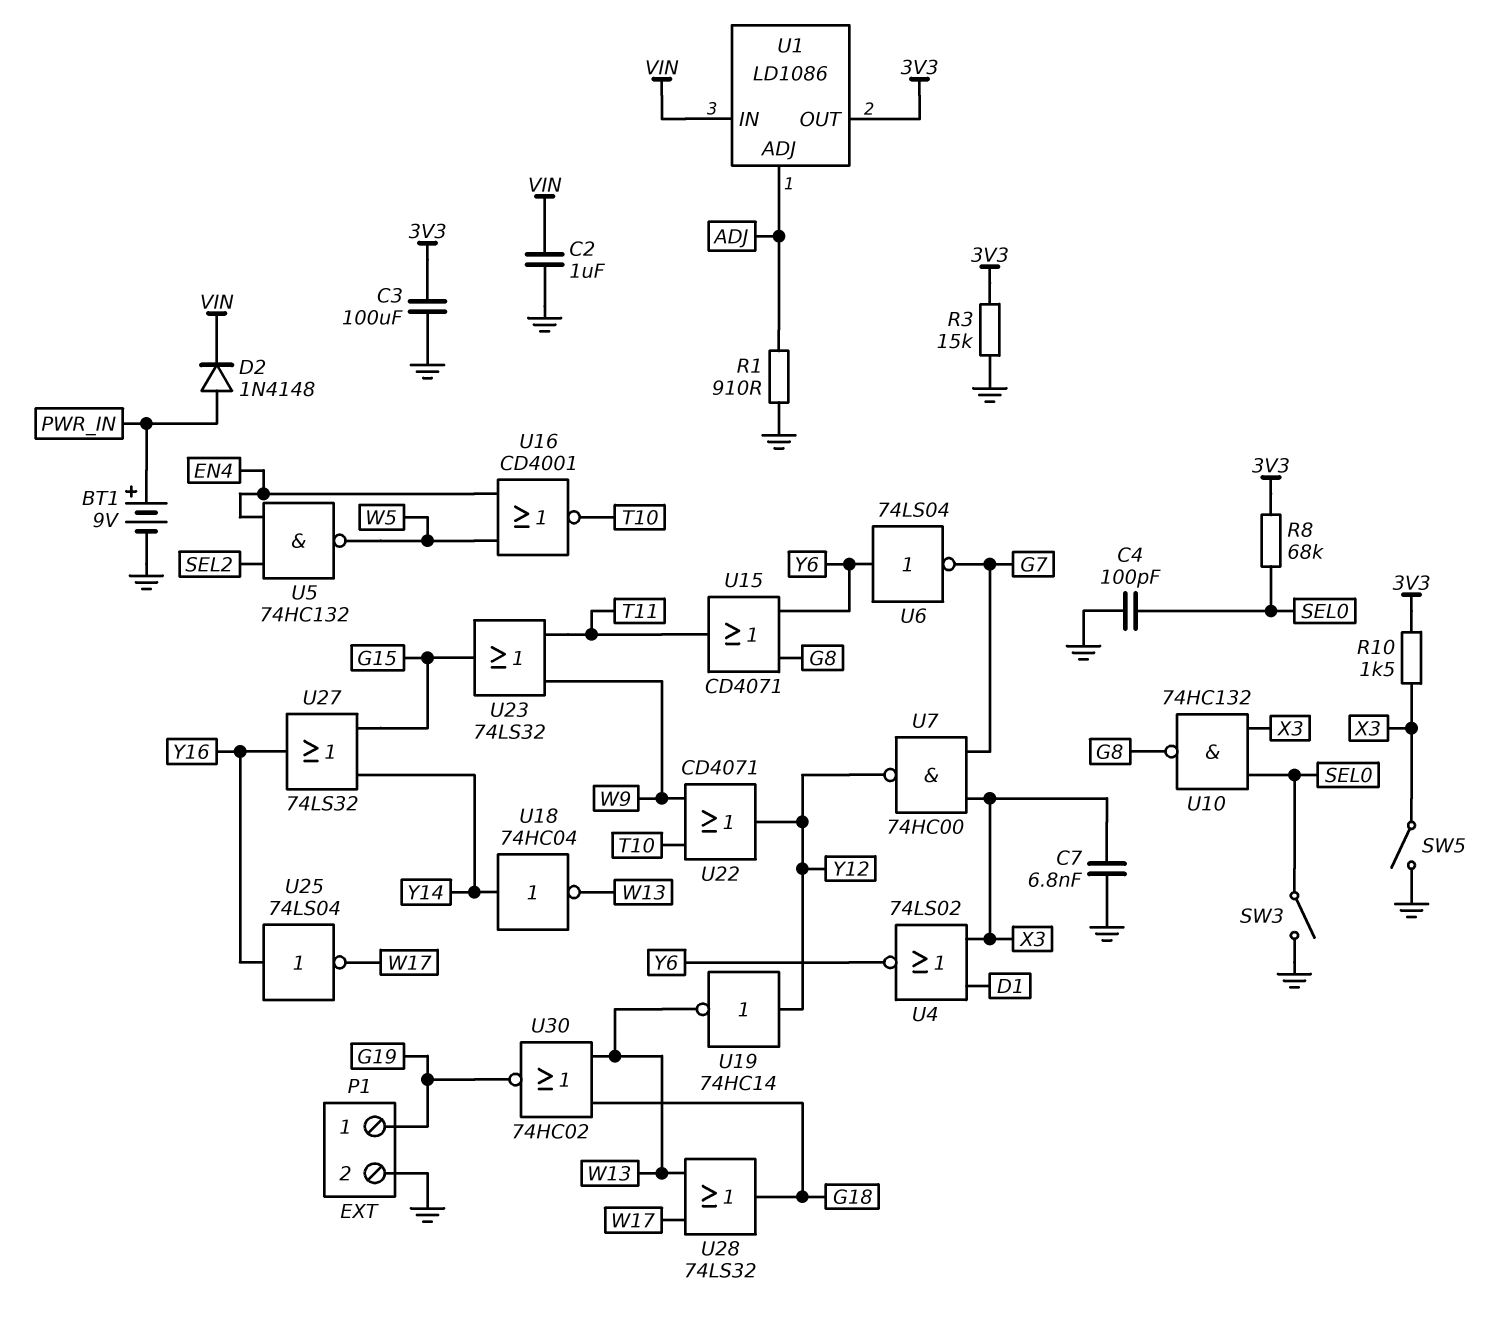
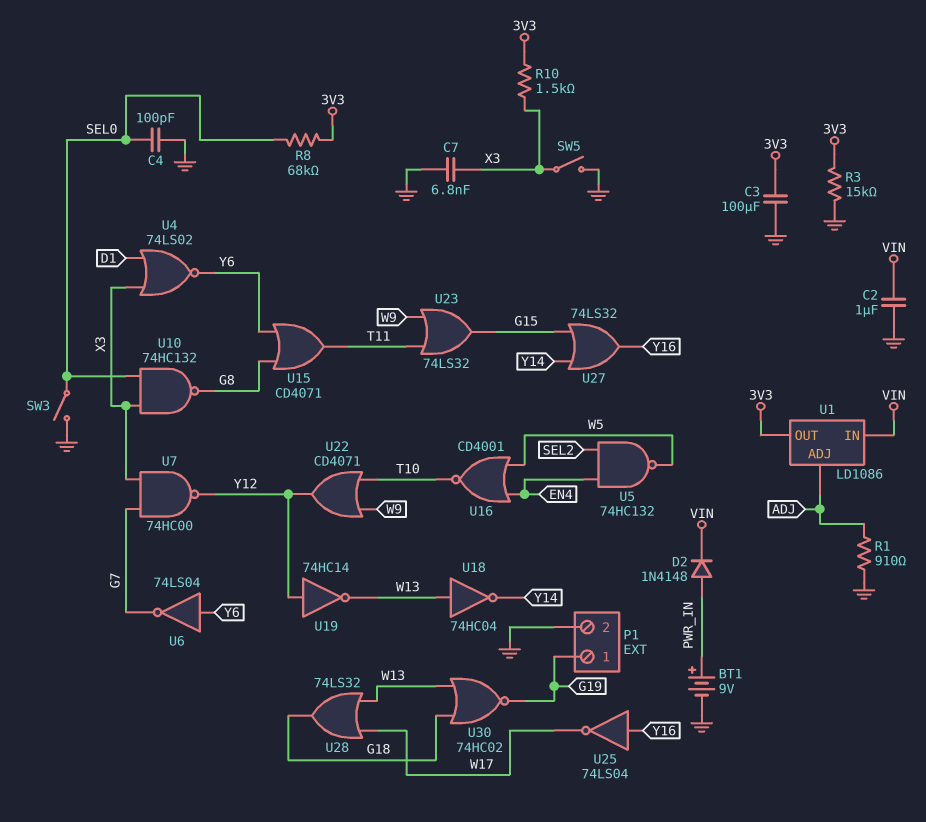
U18: NOT 74HC04 (in Y14, out W13) -> NOT 74HC04 (in W13, out Y14)

